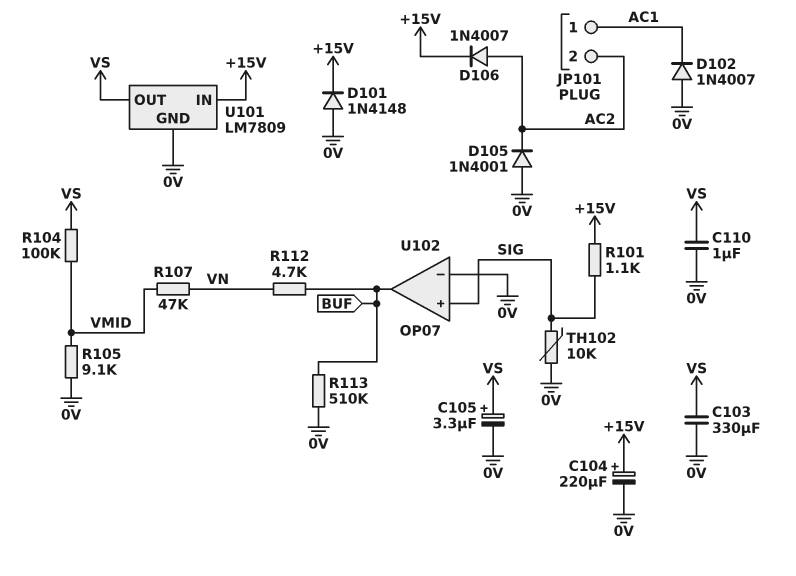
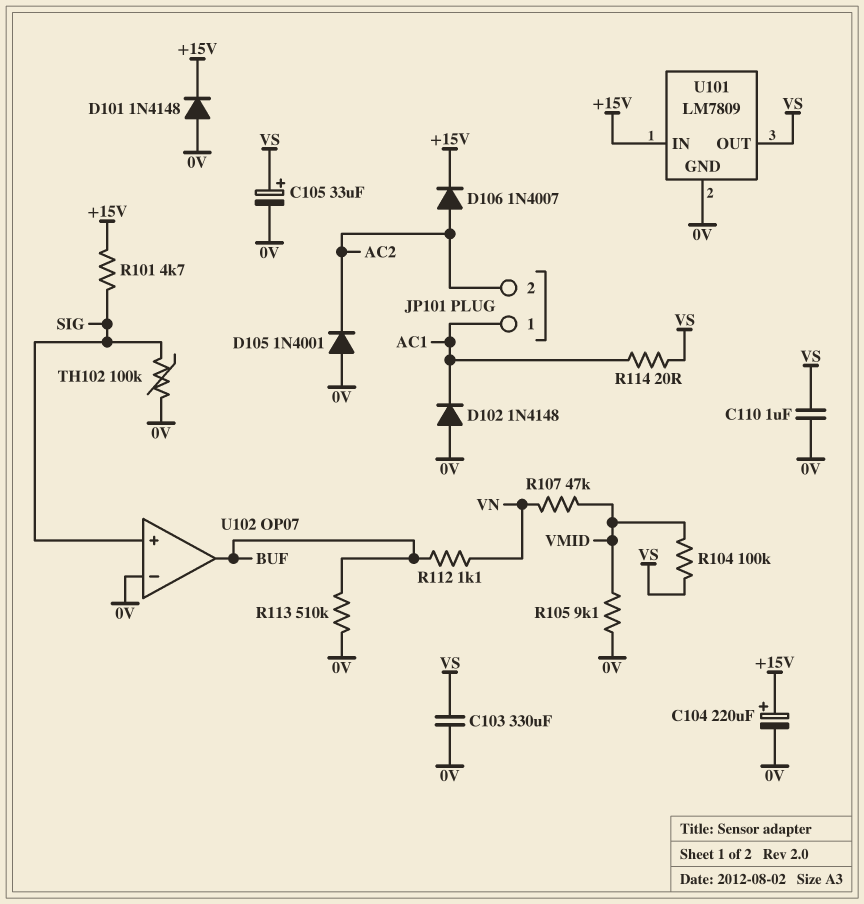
C105: 3.3uF (plus VS, minus 0V) -> 33uF (plus VS, minus 0V)
D102: diode 1N4007 (A 0V, K AC1) -> diode 1N4148 (A 0V, K AC1)
R101: 1.1k (+15V, SIG) -> 4.7k (+15V, SIG)
R112: 4.7k (BUF, VN) -> 1.1k (BUF, VN)
R114: none -> 20 (AC1, VS)
TH102: 10k (0V, SIG) -> 100k (0V, SIG)

